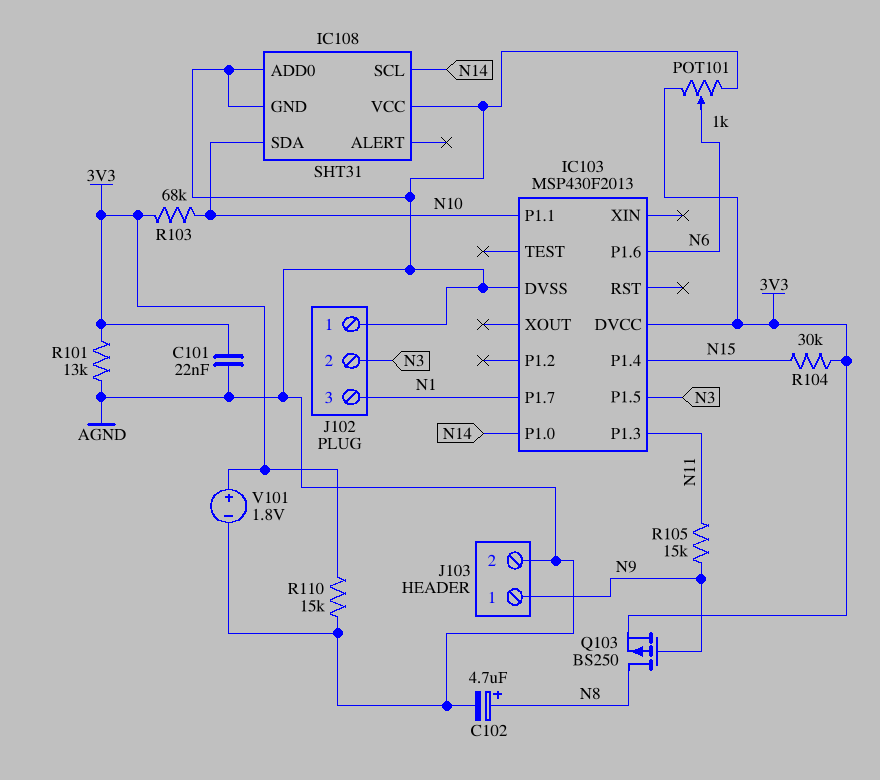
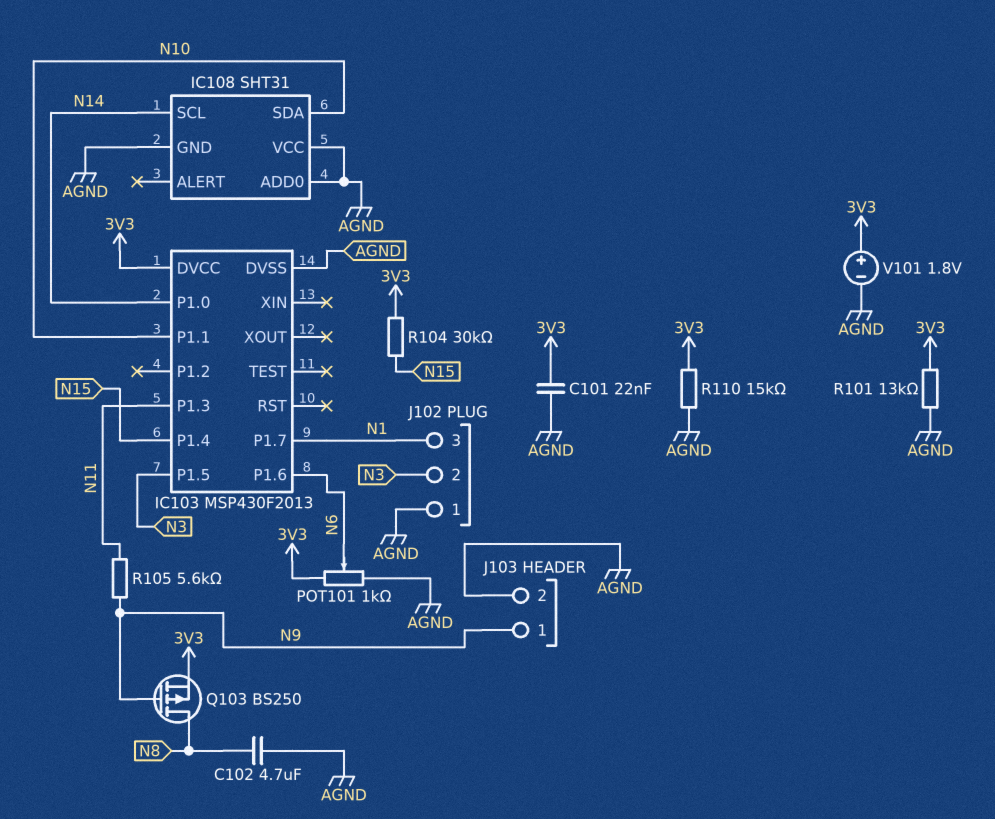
C102: 4.7uF (plus N8, minus AGND) -> 4.7uF (AGND, N8)
R103: 68k (3V3, N10) -> none
R105: 15k (N9, N11) -> 5.6k (N9, N11)

